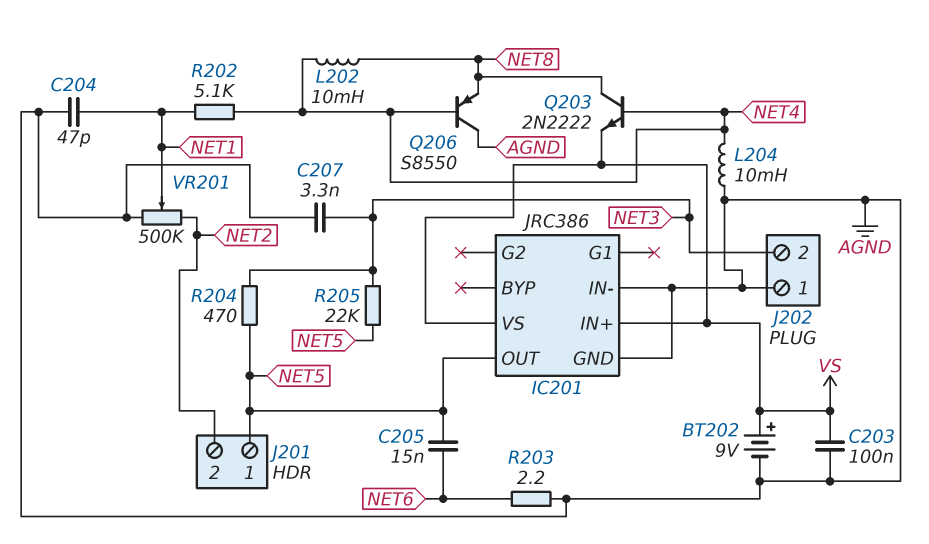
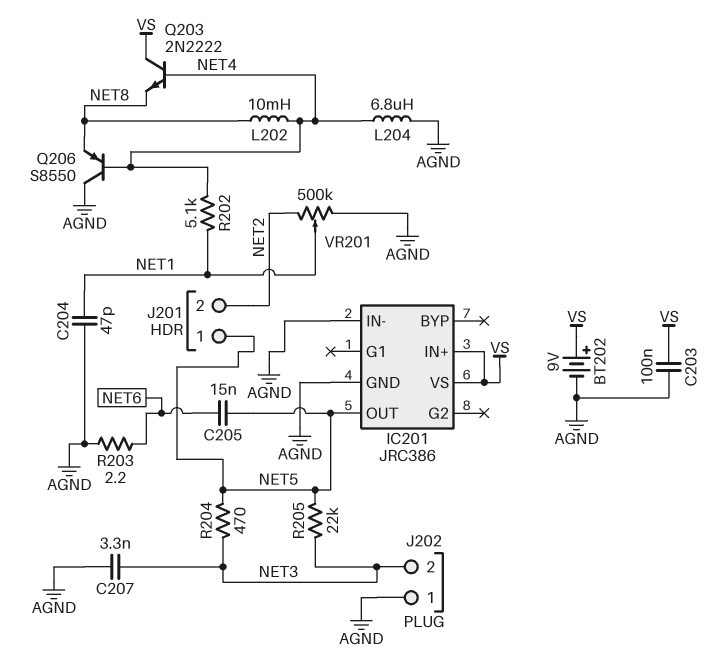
L204: 10mH (AGND, NET4) -> 6.8uH (AGND, NET4)
Q203: NPN 2N2222 (B NET4, C NET8, E VS) -> NPN 2N2222 (B NET4, C VS, E NET8)

